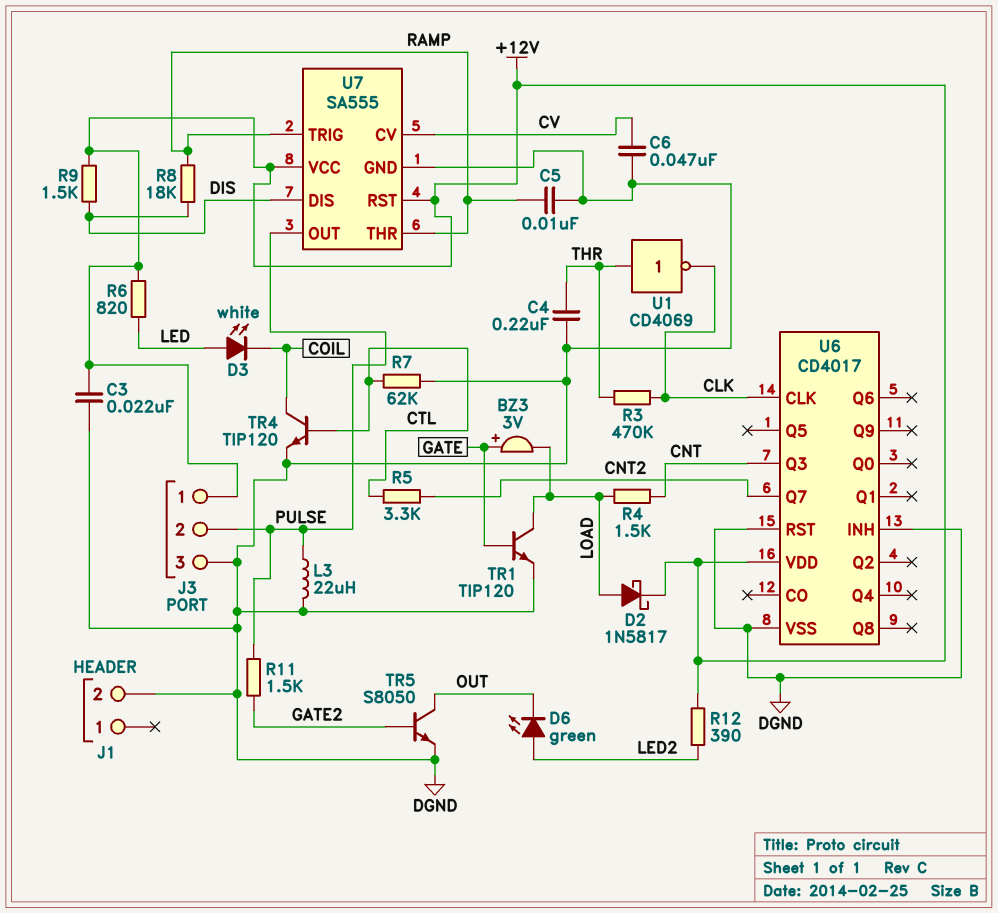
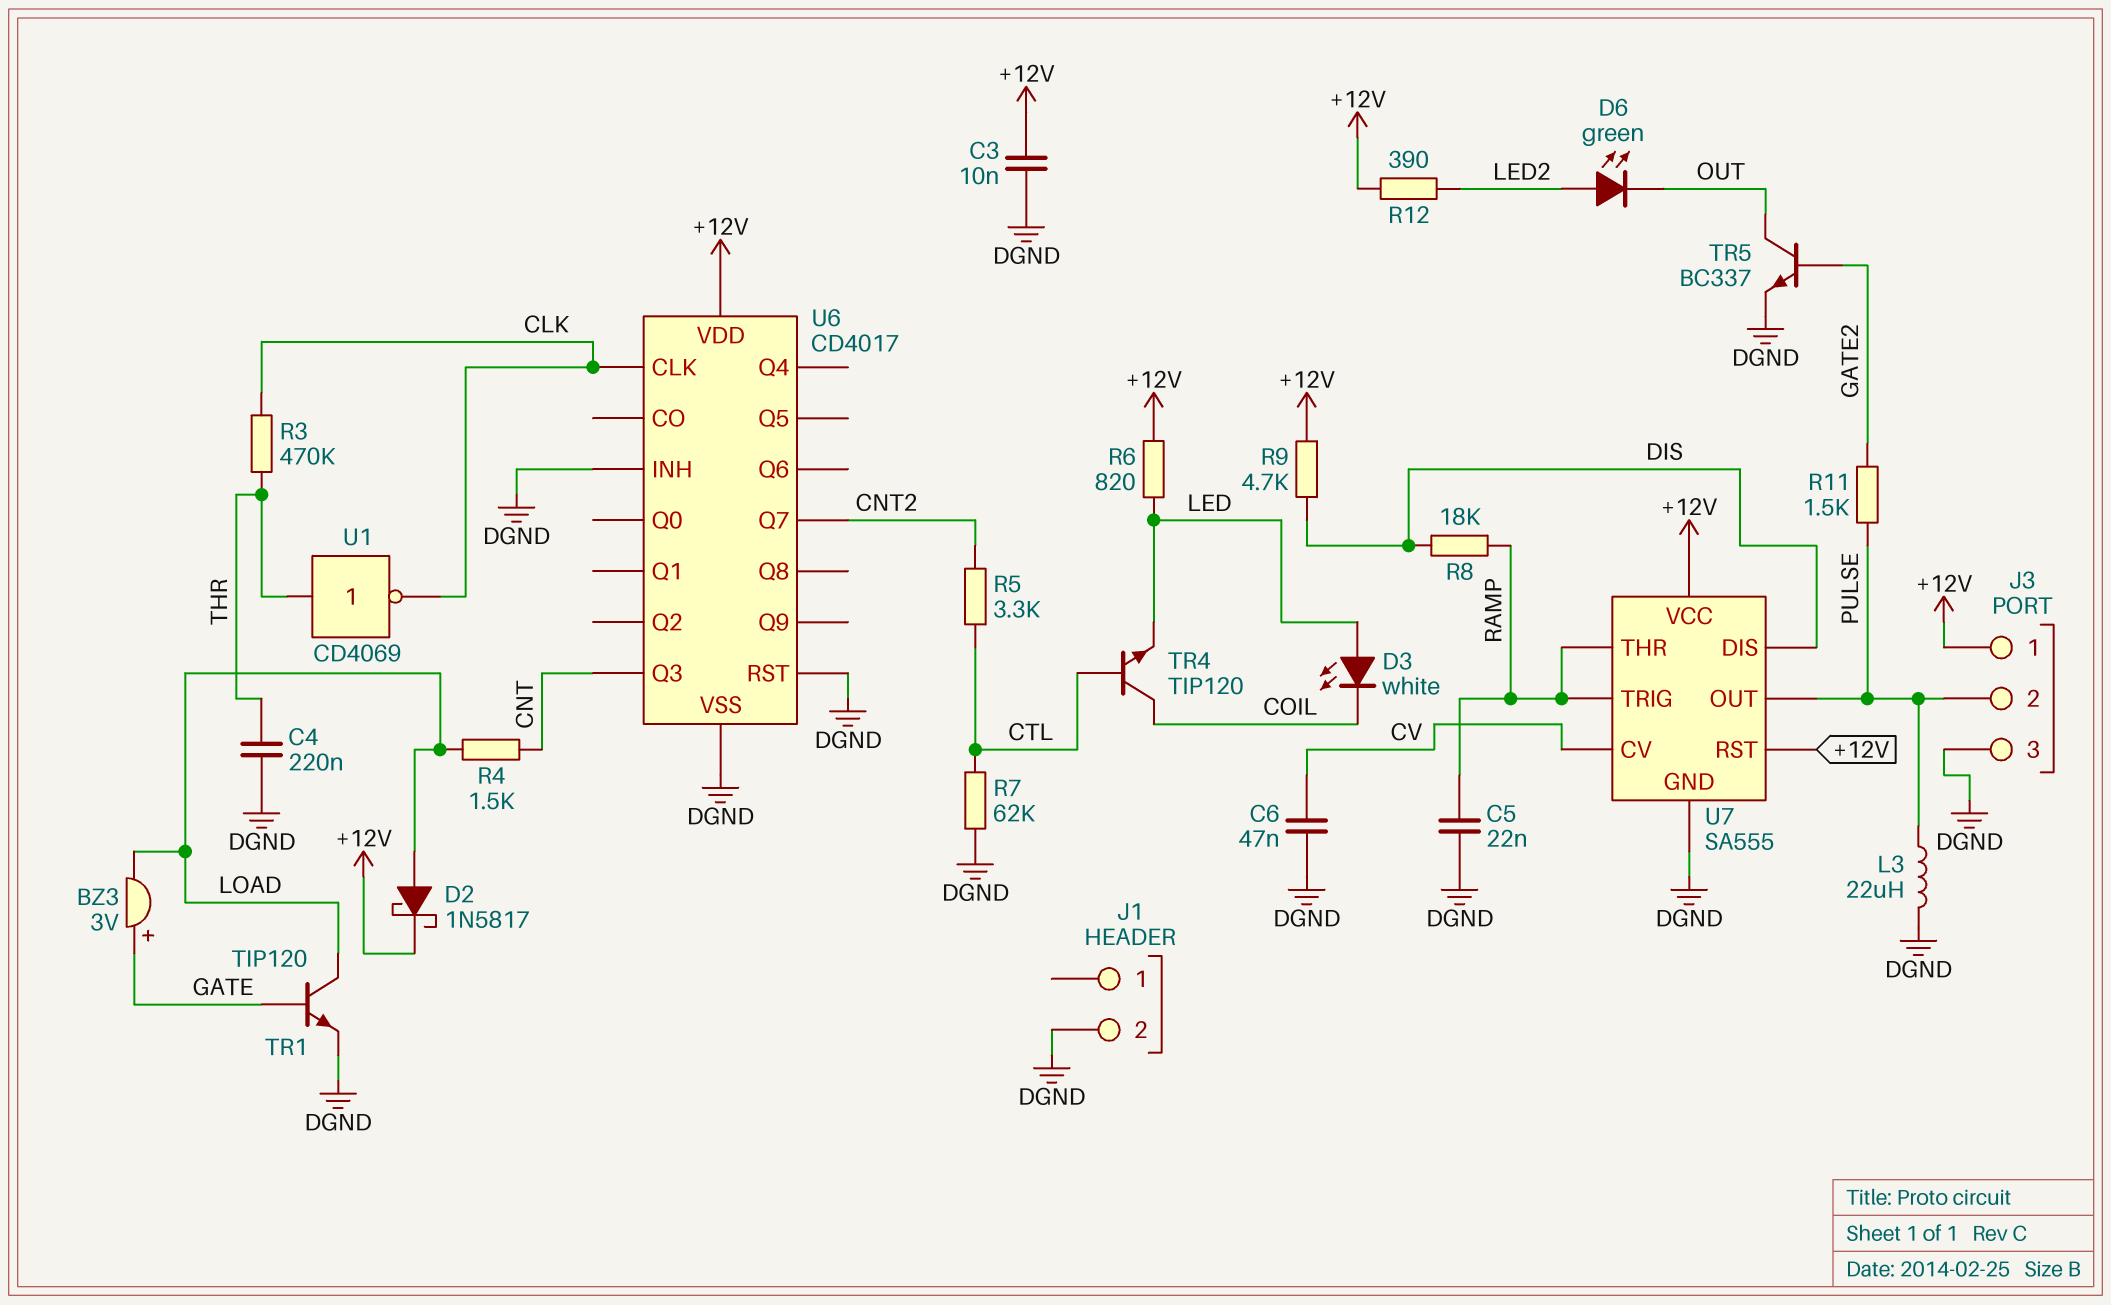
C3: 22nF (+12V, DGND) -> 10nF (+12V, DGND)
C5: 10nF (DGND, RAMP) -> 22nF (DGND, RAMP)
R9: 1.5k (+12V, DIS) -> 4.7k (+12V, DIS)
TR4: NPN TIP120 (B CTL, C COIL, E DGND) -> NPN TIP120 (B CTL, C COIL, E LED)
TR5: NPN S8050 (B GATE2, C OUT, E DGND) -> NPN BC337 (B GATE2, C OUT, E DGND)

